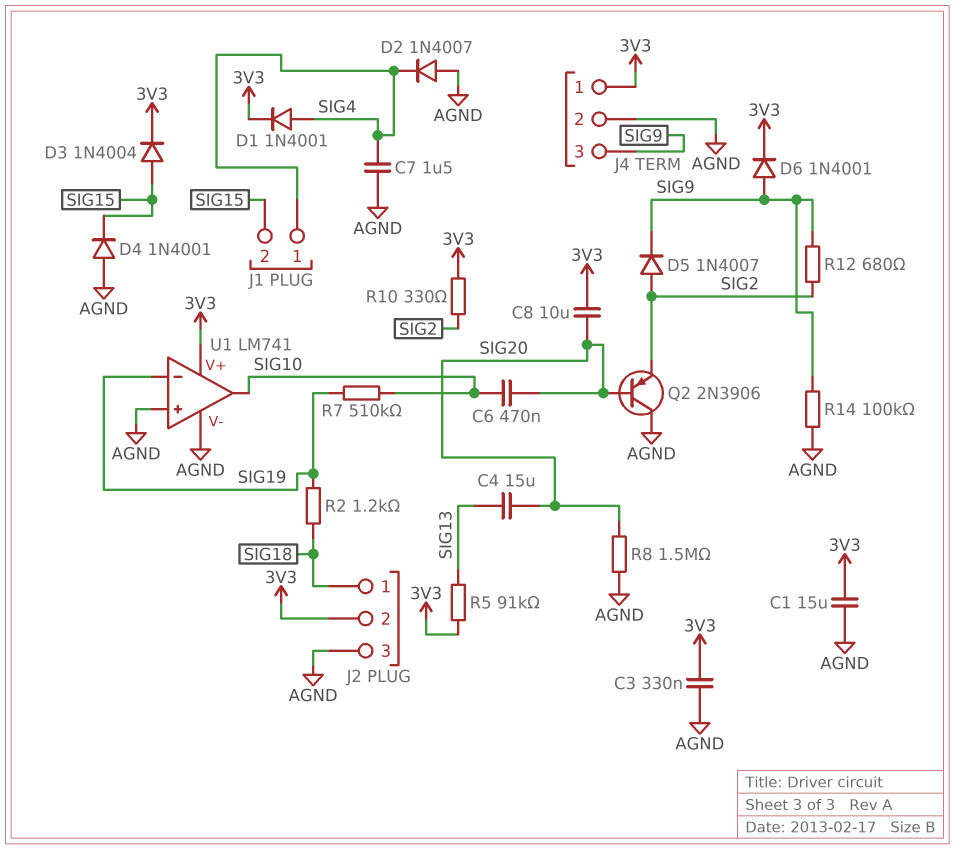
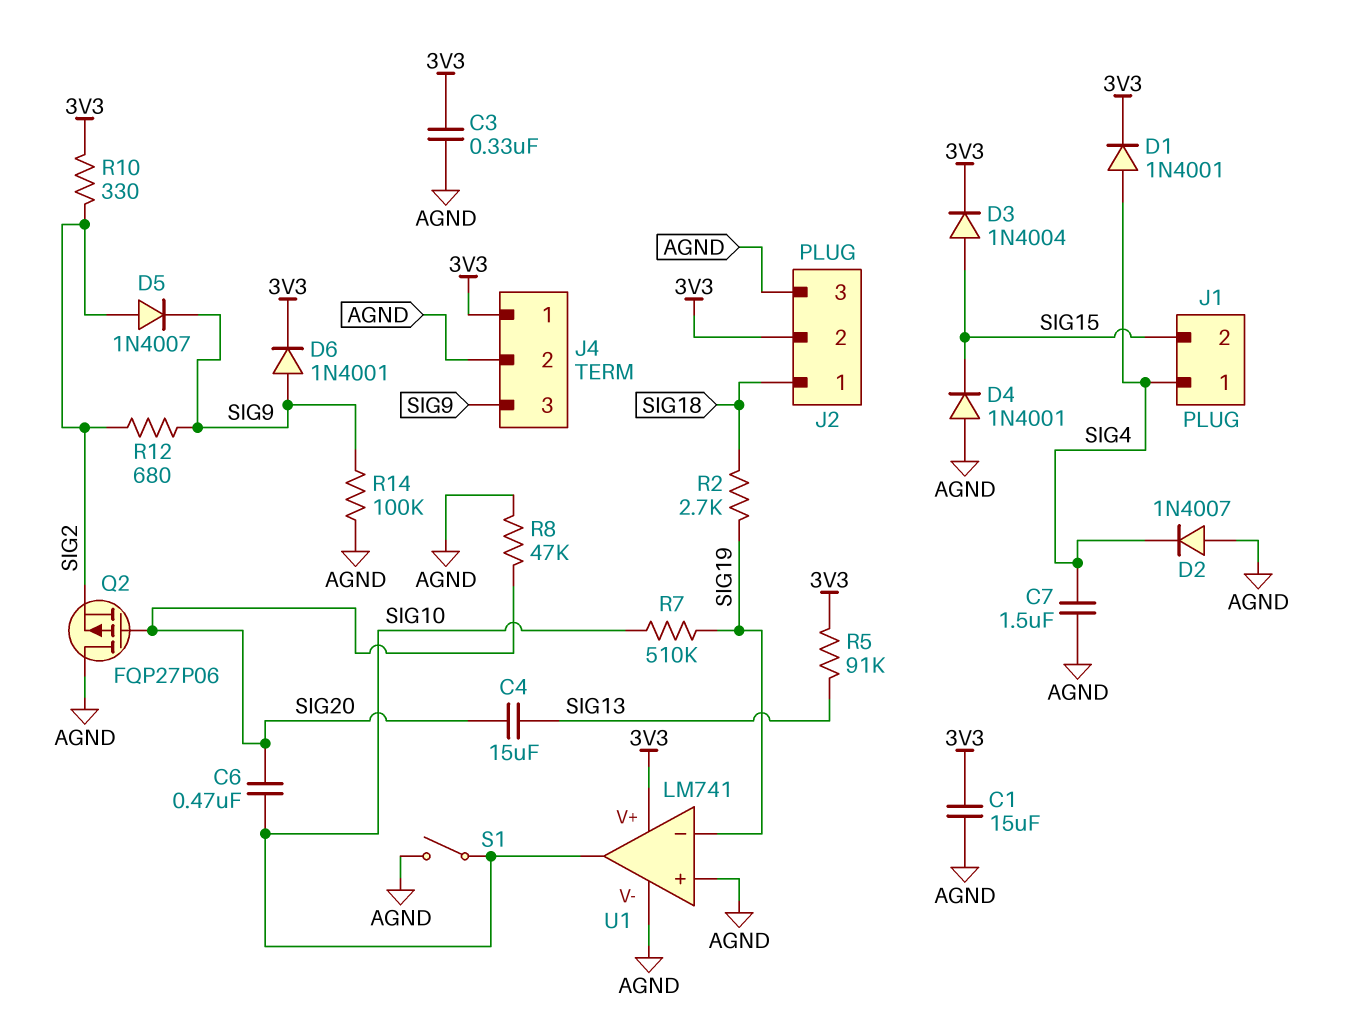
C8: 10uF (3V3, SIG20) -> none
Q2: PNP 2N3906 (B SIG20, C AGND, E SIG2) -> PMOS FQP27P06 (G SIG20, D AGND, S SIG2)
R2: 1.2k (SIG18, SIG19) -> 2.7k (SIG18, SIG19)
R8: 1.5M (AGND, SIG20) -> 47k (AGND, SIG20)
S1: none -> switch (AGND, SIG10)

